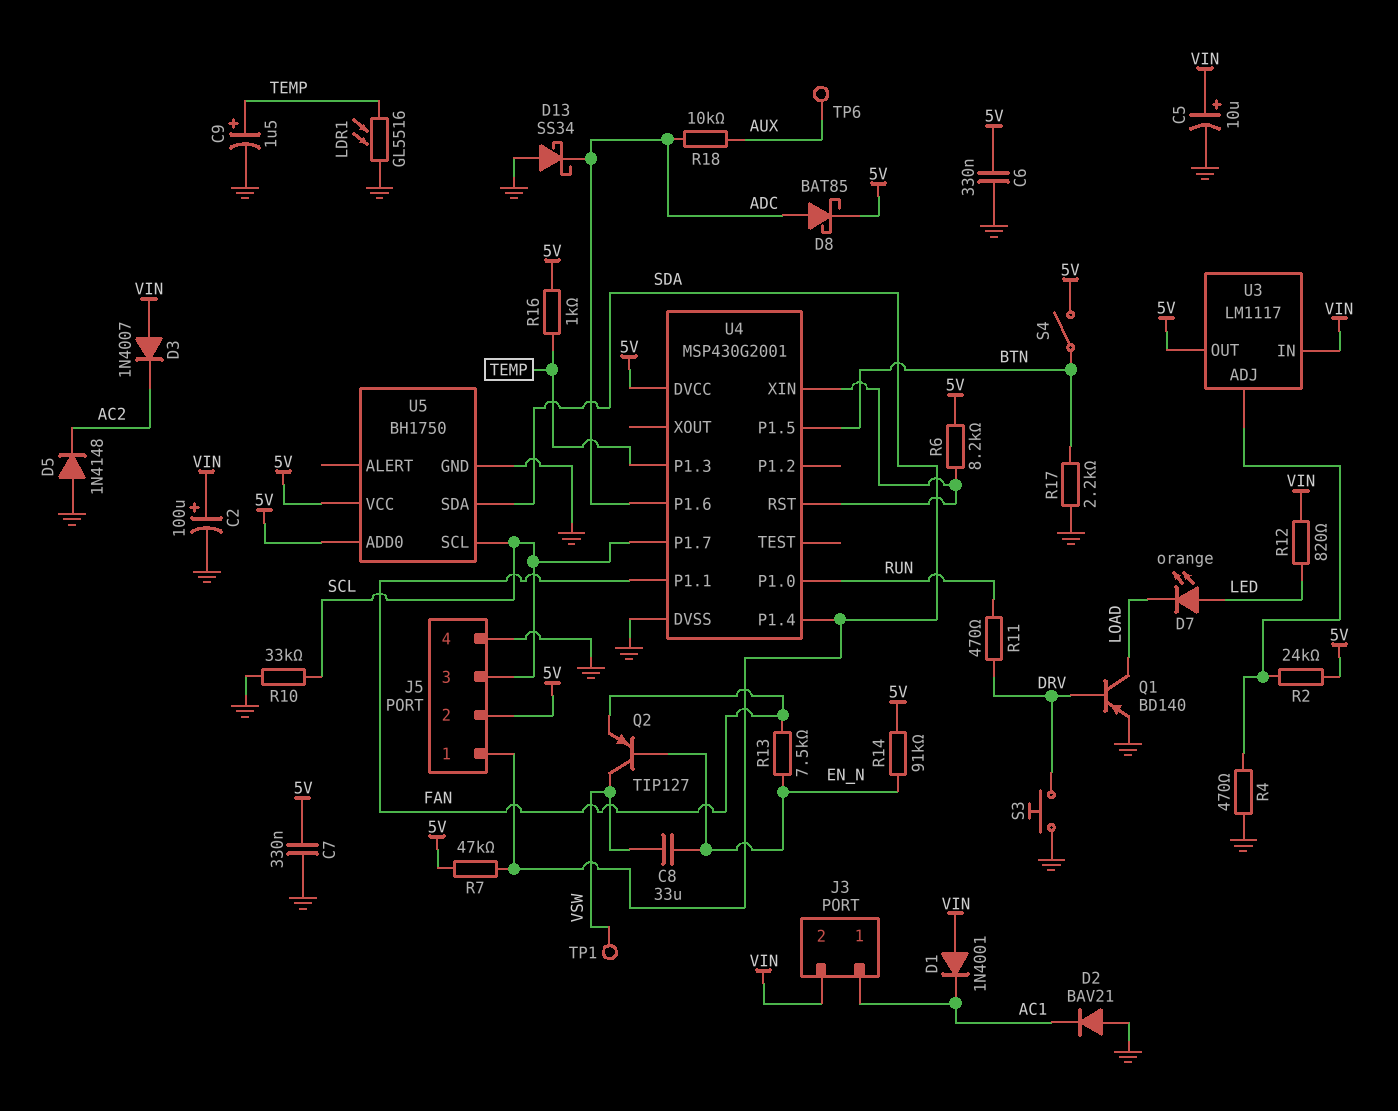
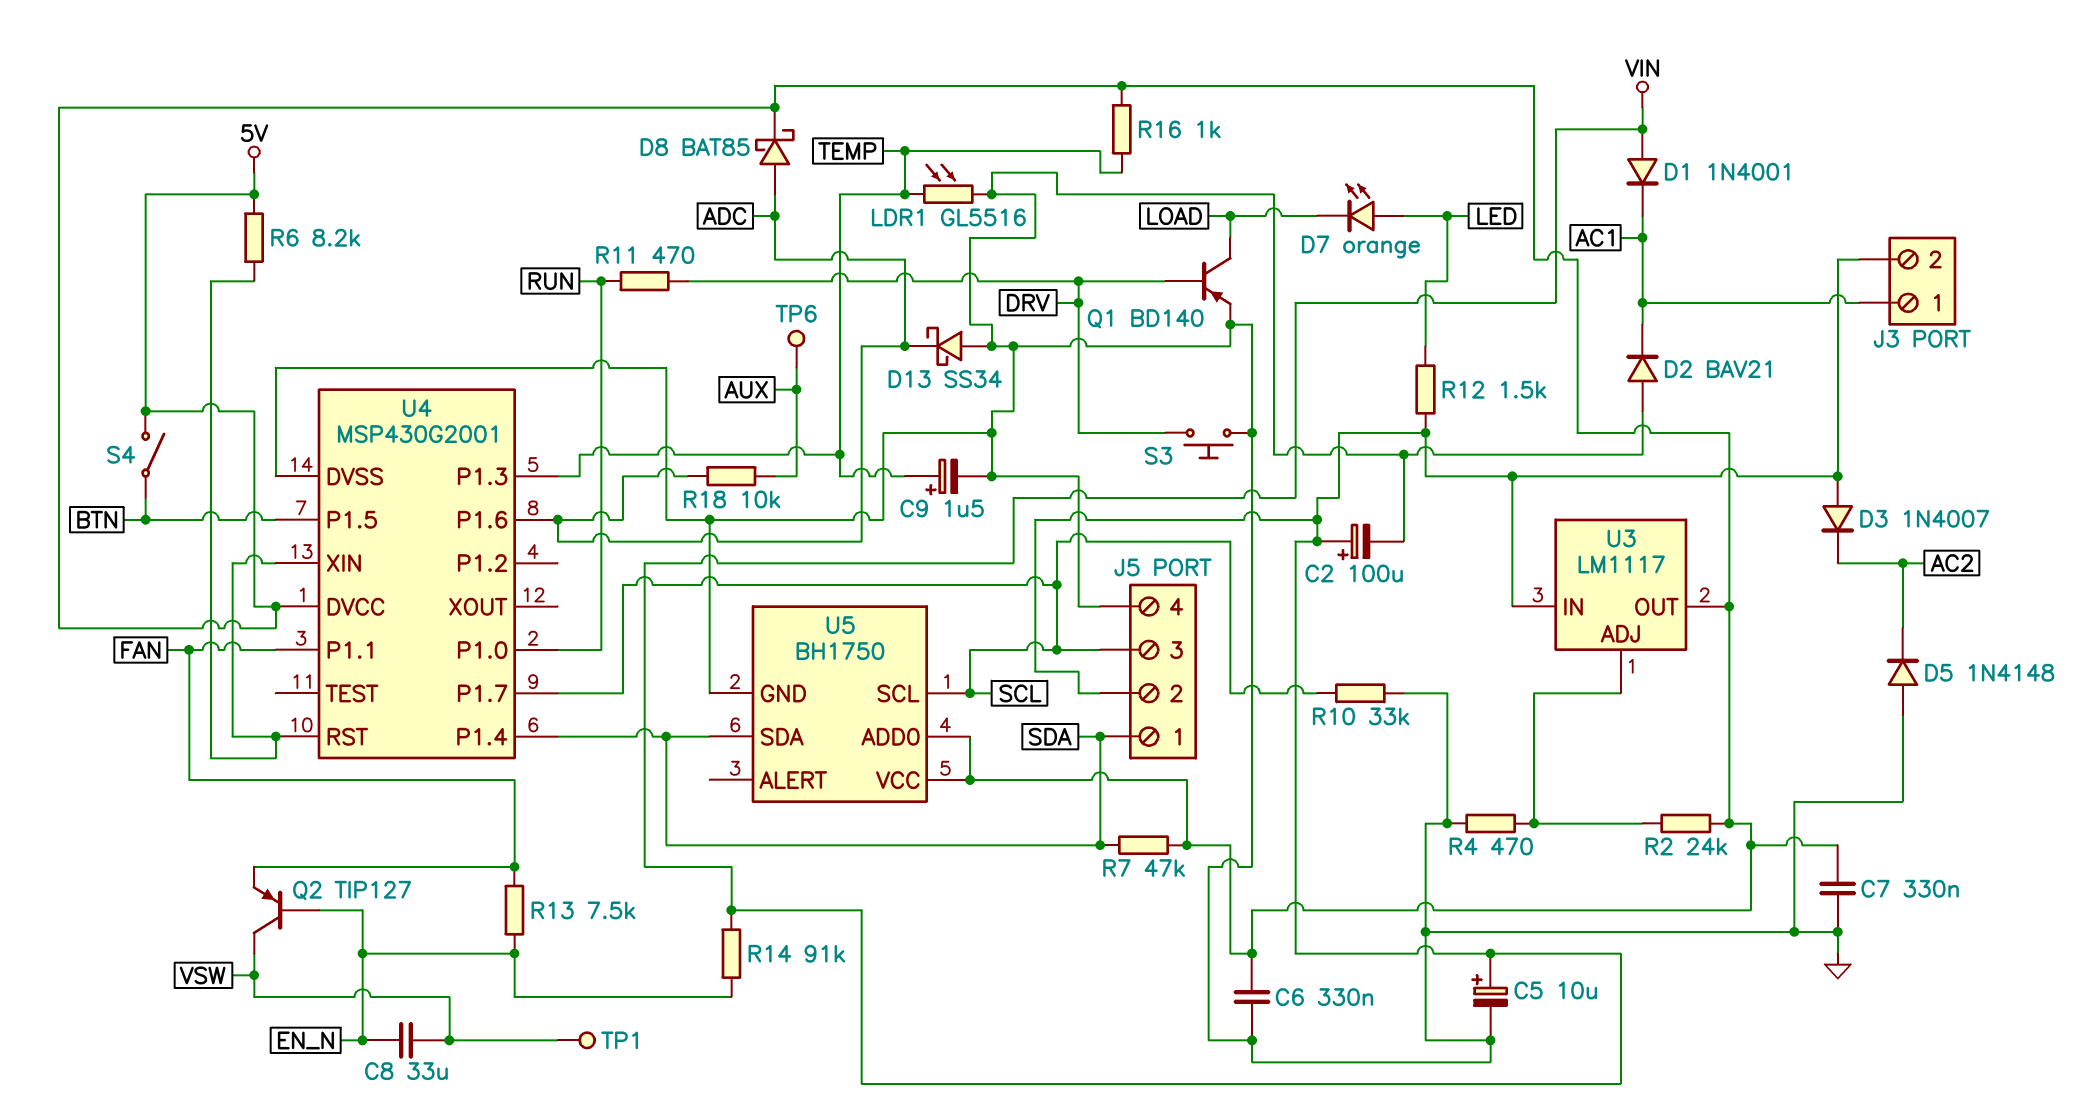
J5 pin 2: 5V -> VIN
R12: 820 (LED, VIN) -> 1.5k (LED, VIN)
R14: 91k (5V, EN_N) -> 91k (EN_N, VIN)
R17: 2.2k (BTN, GND) -> none

